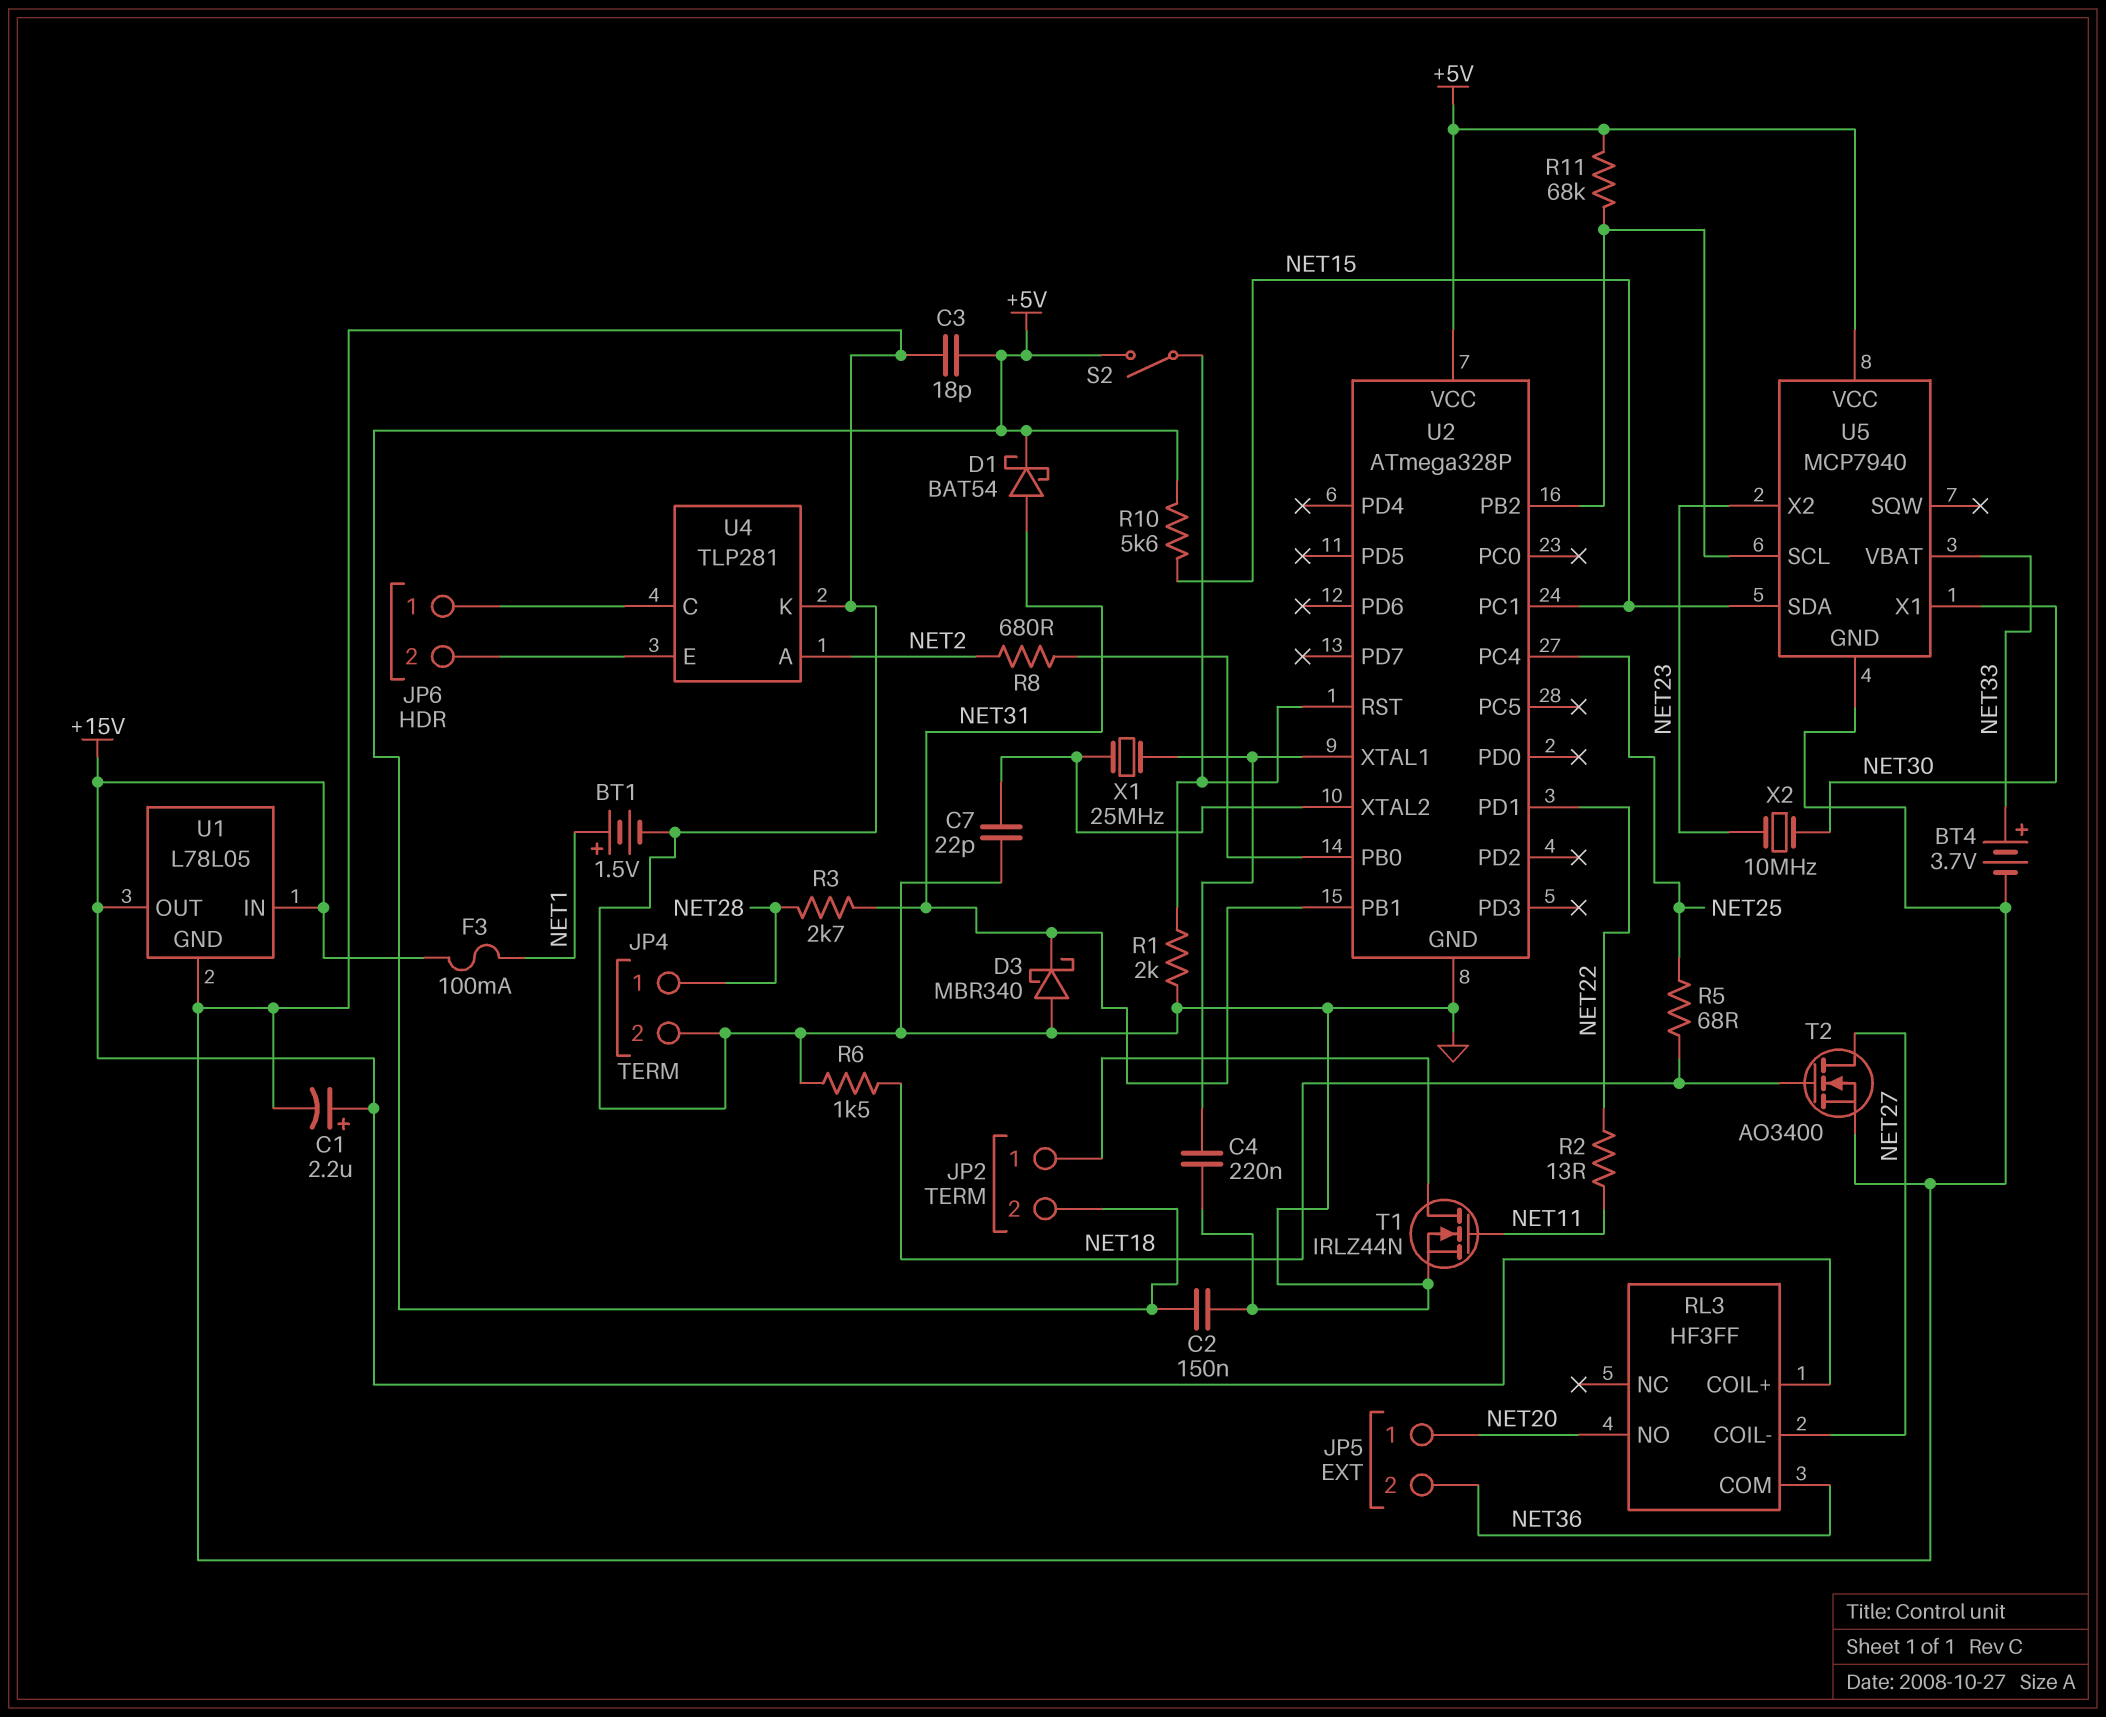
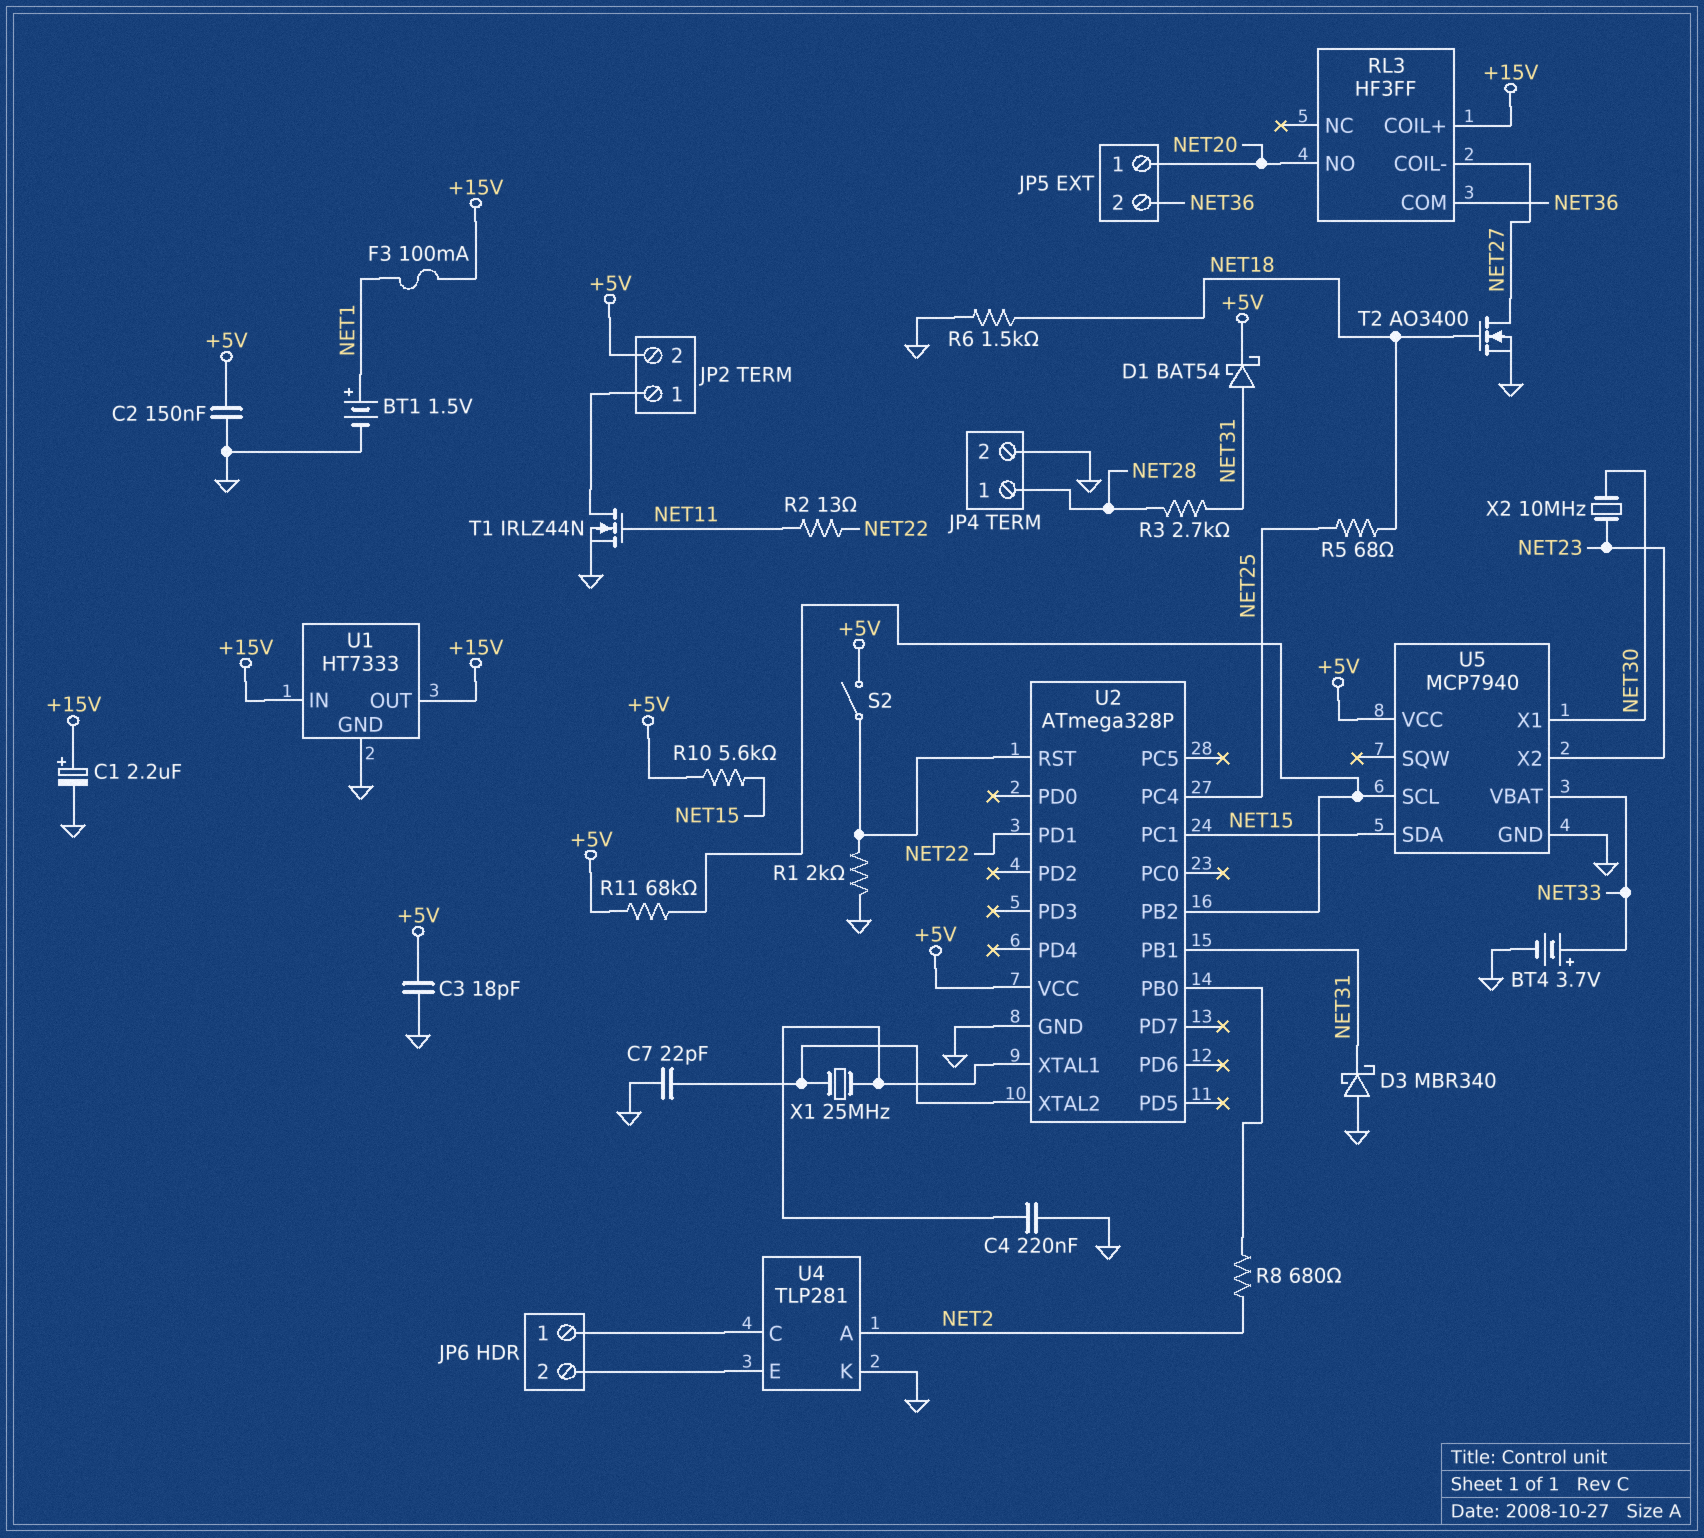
U1: L78L05 -> HT7333

